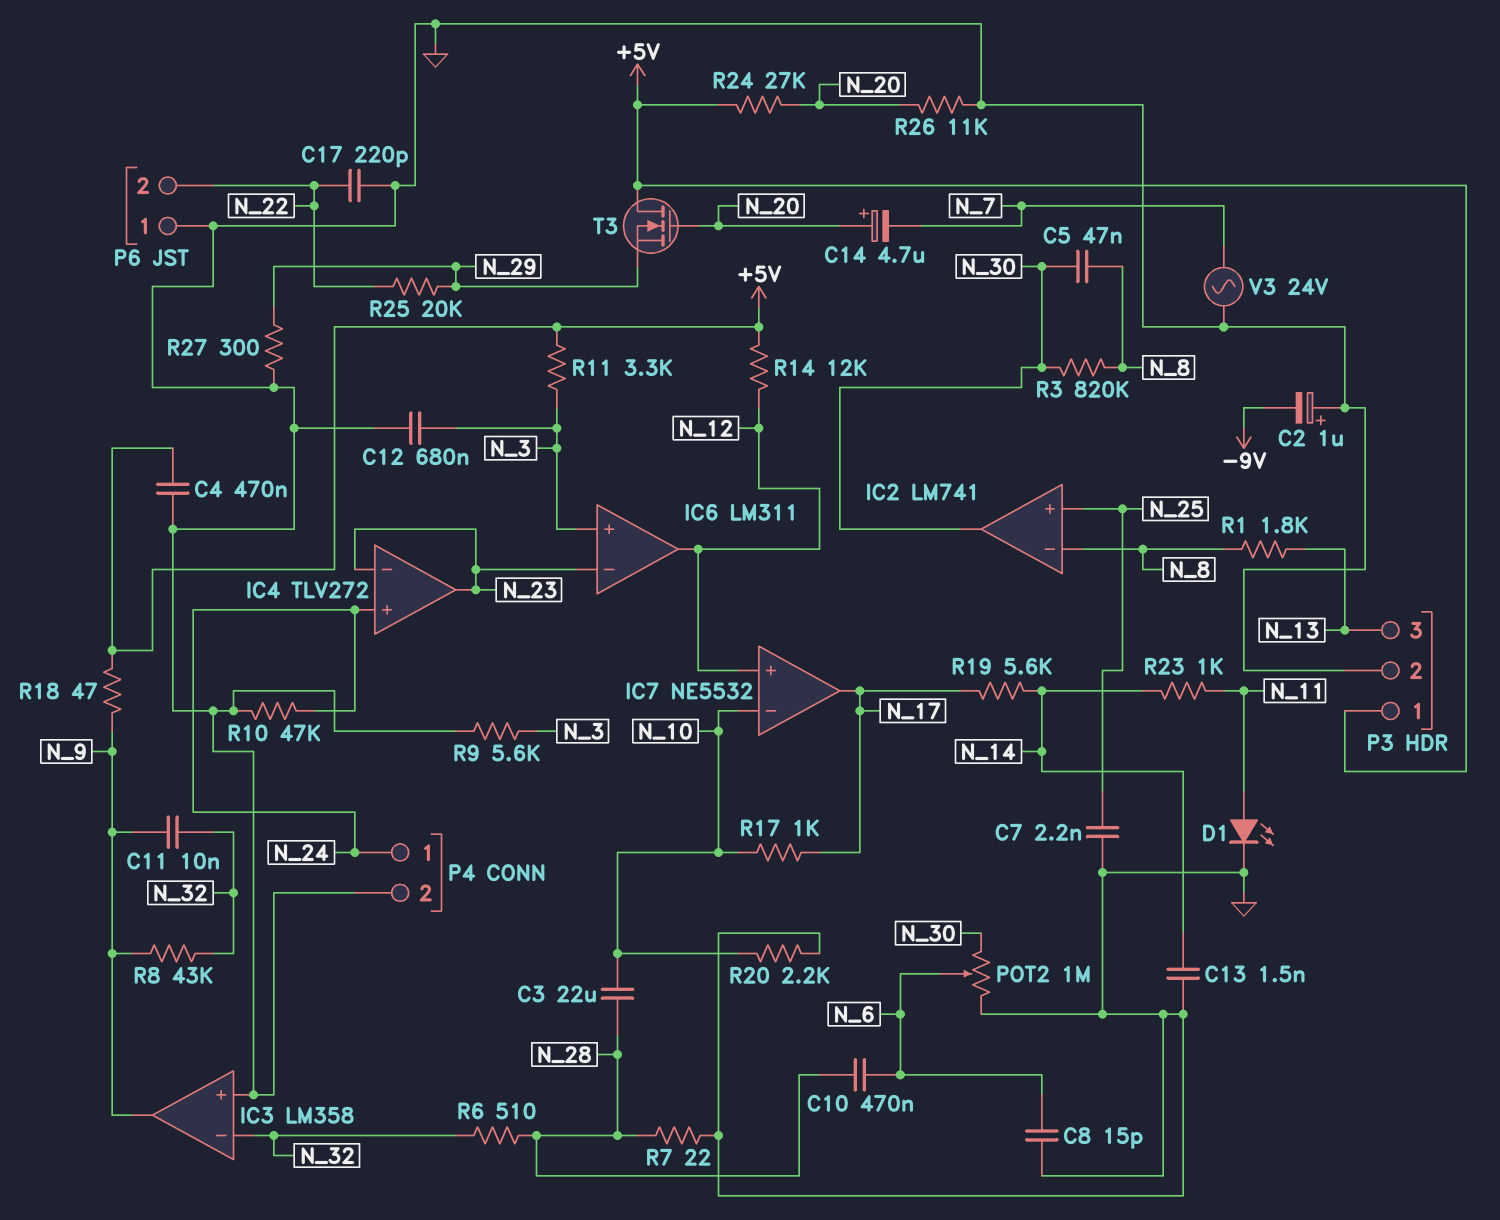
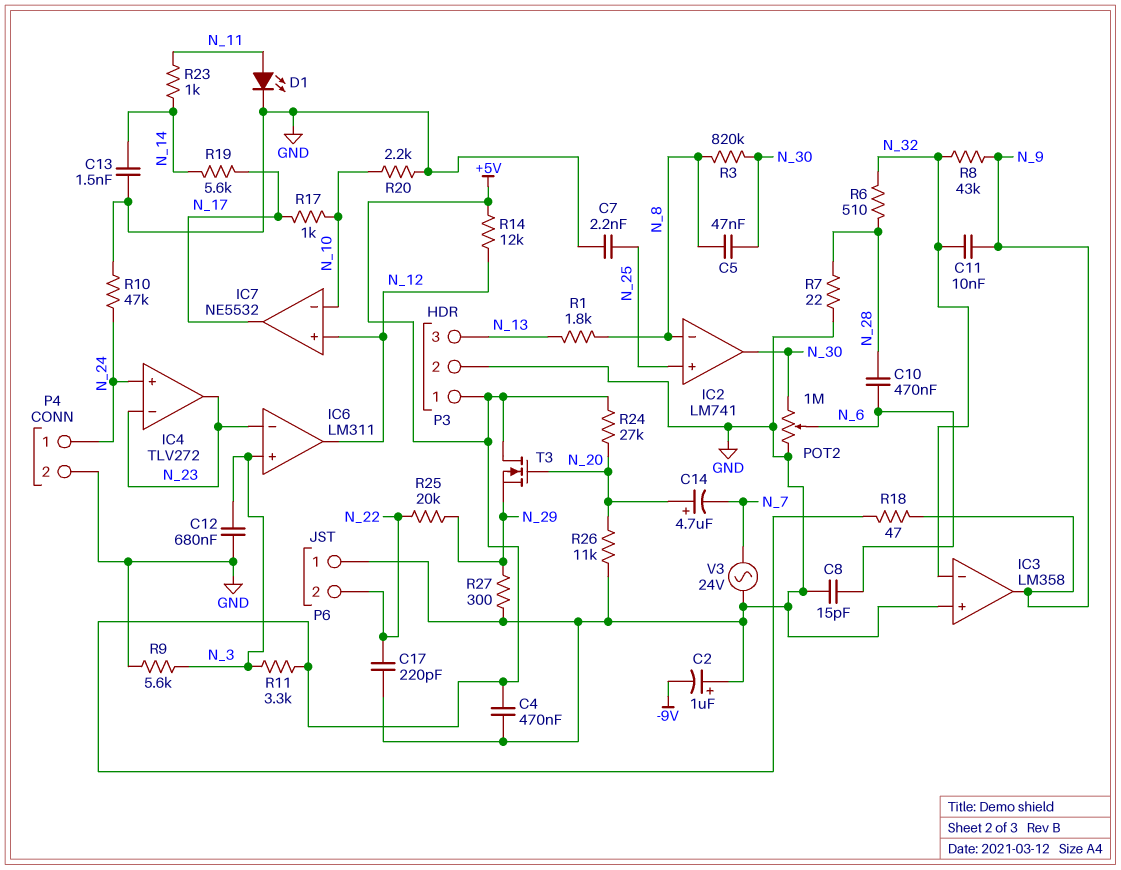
C3: 22uF (N_10, N_28) -> none

